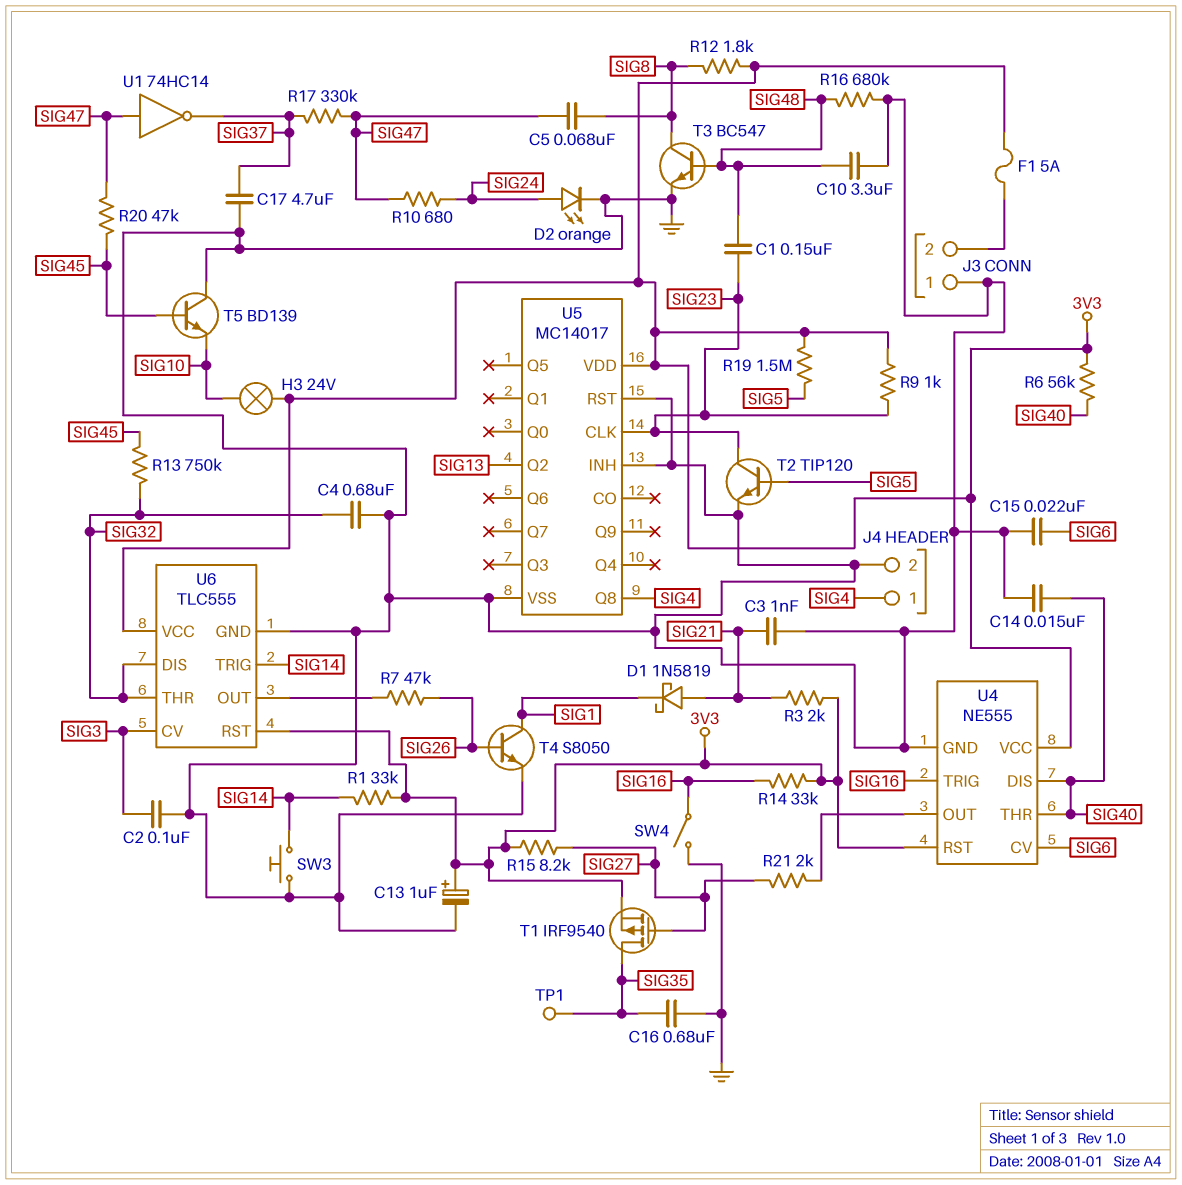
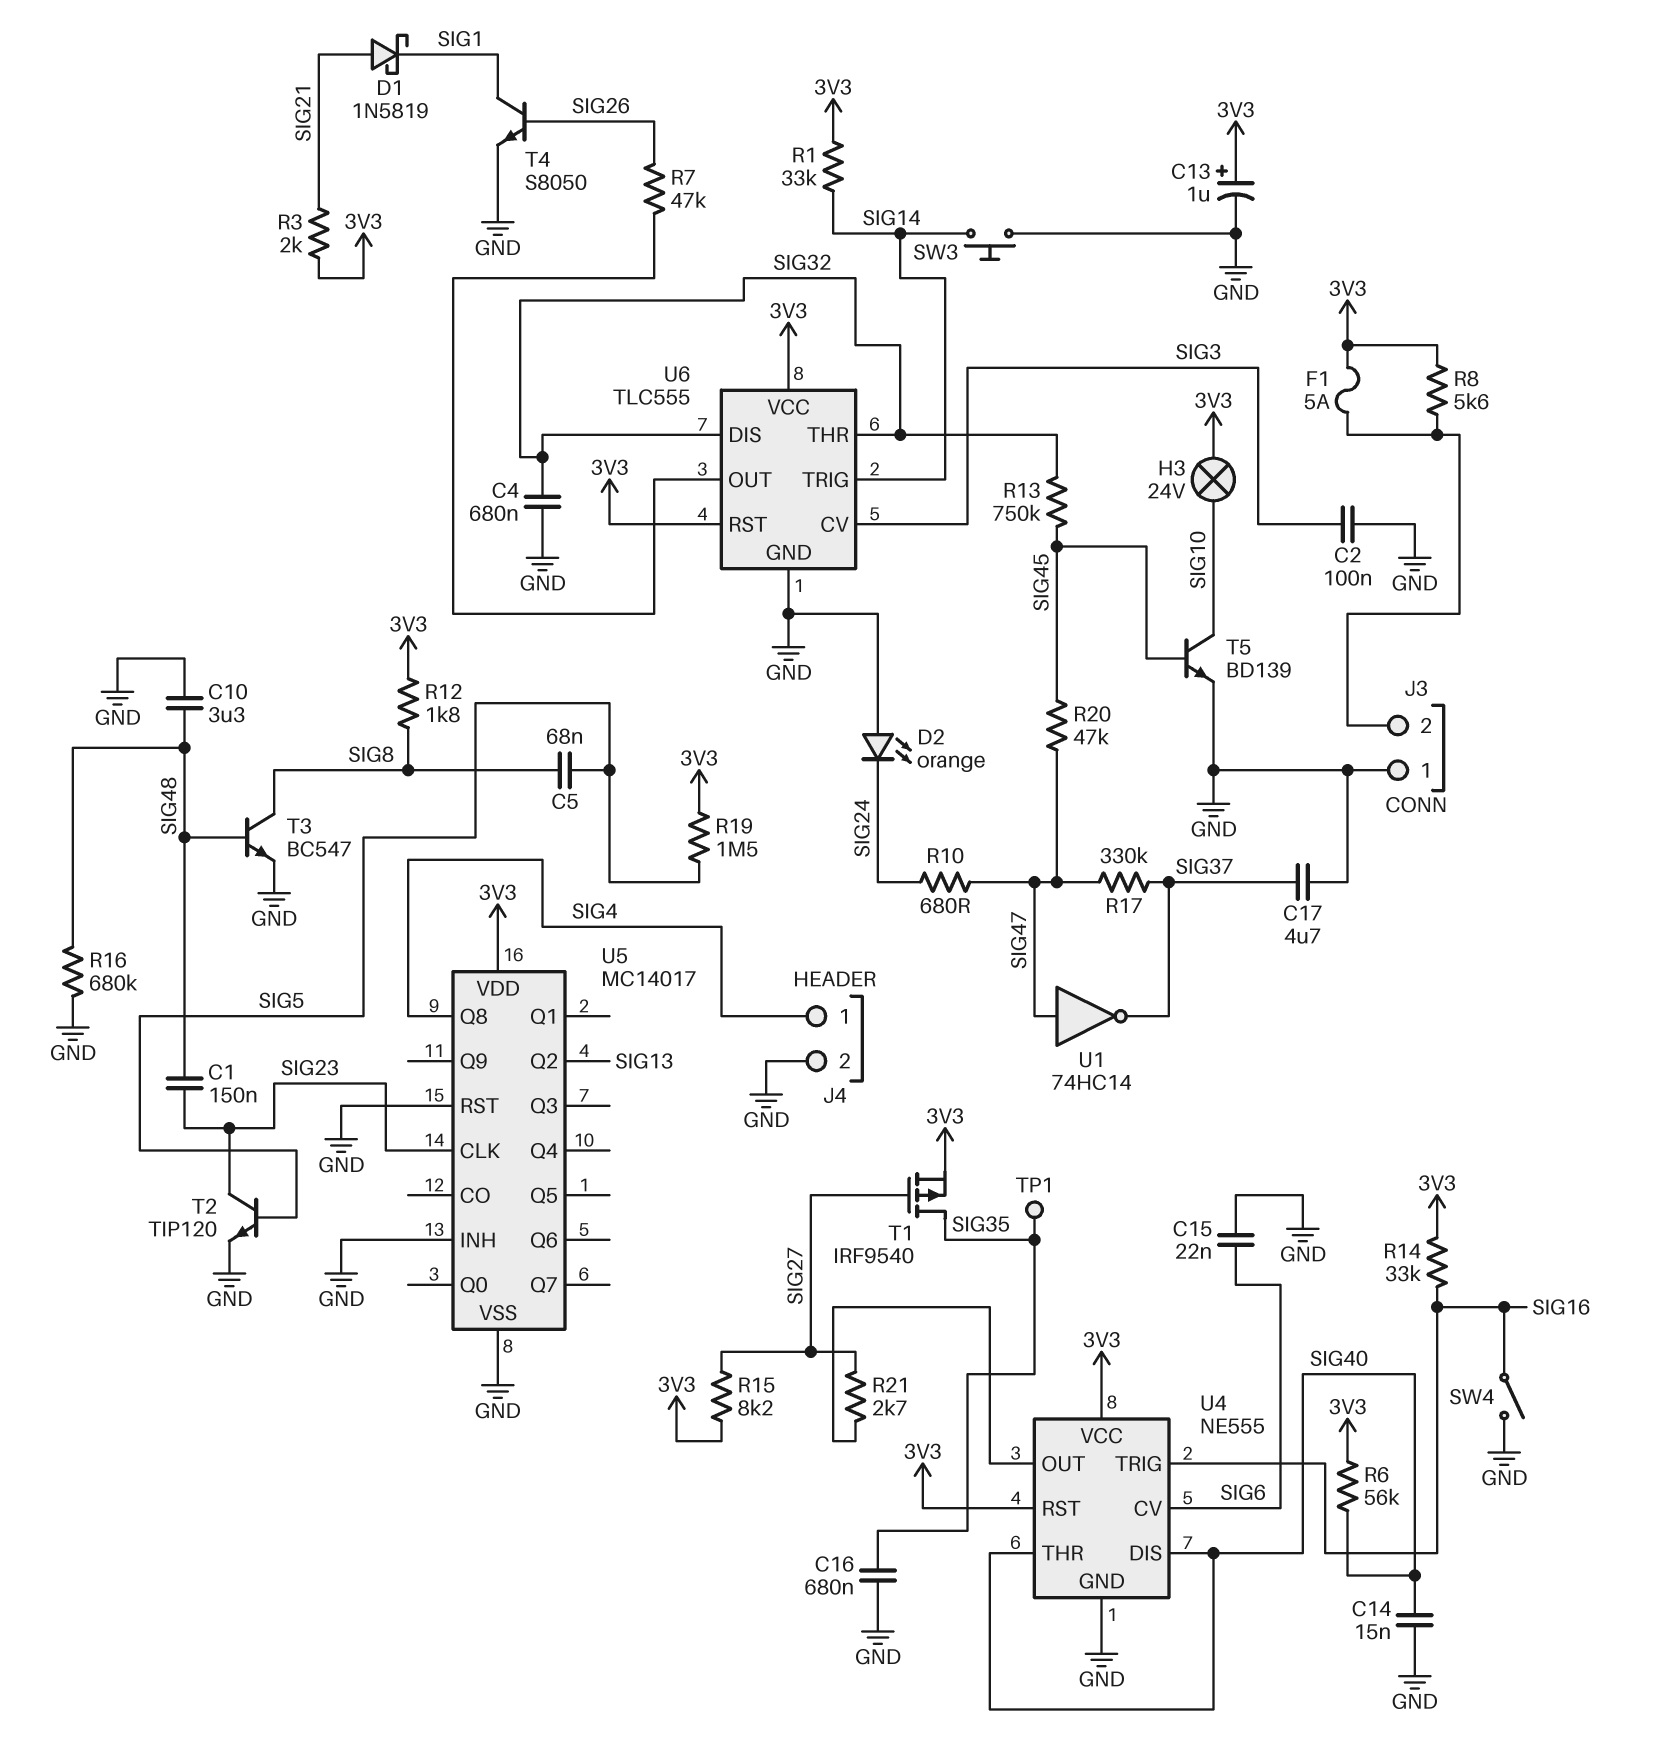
C3: 1nF (GND, SIG21) -> none
C5: 68nF (SIG8, SIG47) -> 68nF (SIG5, SIG8)
D2: LED orange (A SIG24, K GND) -> LED orange (A GND, K SIG24)
R8: none -> 5.6k (3V3, J3/2)
R9: 1k (3V3, SIG23) -> none
R21: 2k (SIG27, U4/OUT) -> 2.7k (SIG27, U4/OUT)
T5: NPN BD139 (B SIG45, C GND, E SIG10) -> NPN BD139 (B SIG45, C SIG10, E GND)

